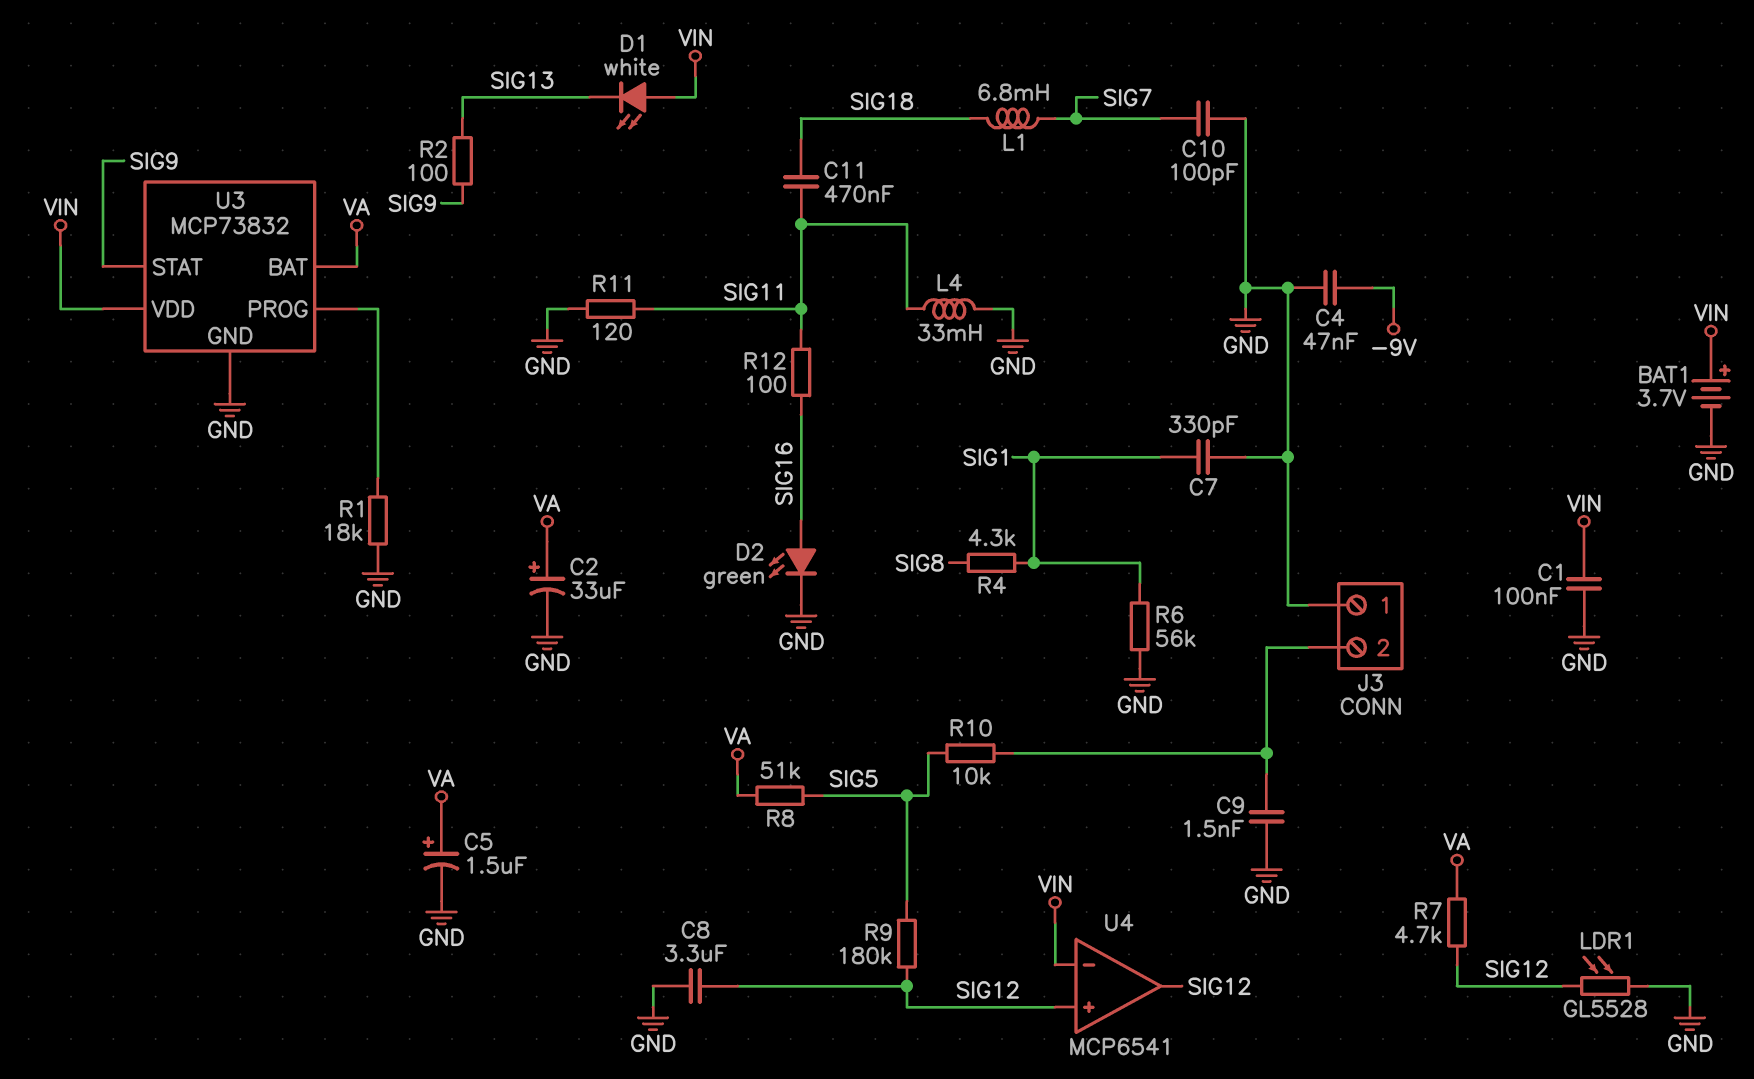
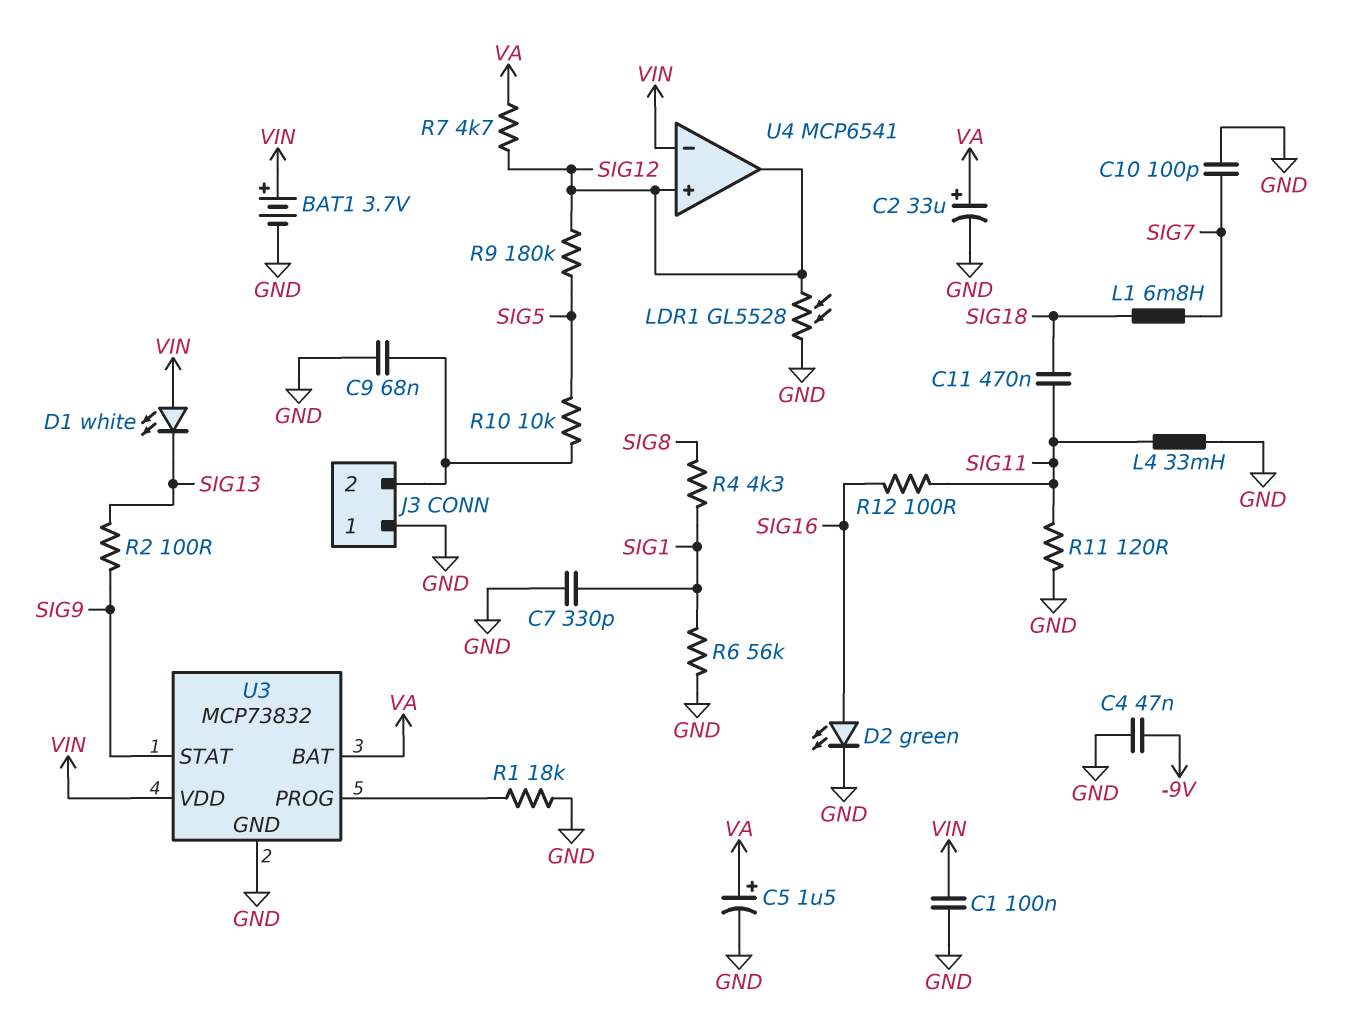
C8: 3.3uF (GND, SIG12) -> none
C9: 1.5nF (GND, J3/2) -> 68nF (GND, J3/2)
R8: 51k (SIG5, VA) -> none

